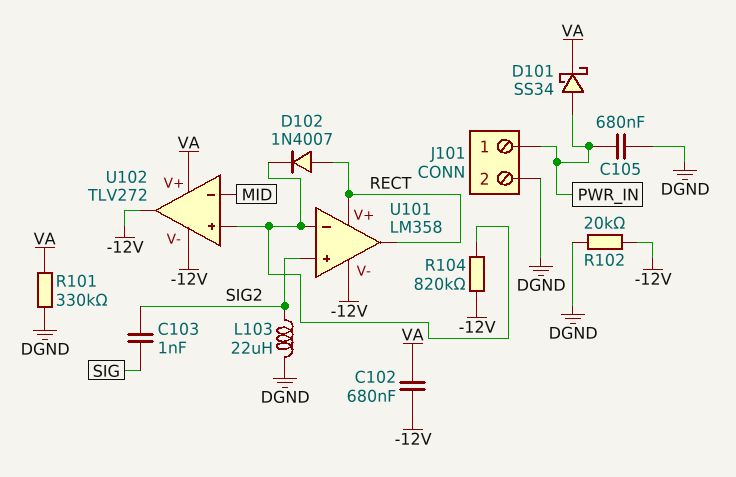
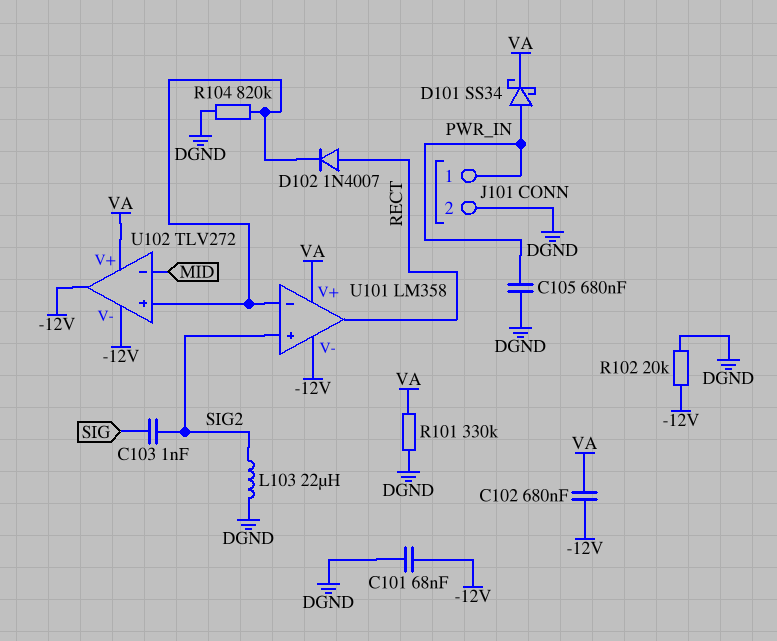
C101: none -> 68nF (-12V, DGND)
R104: 820k (-12V, U101/in-) -> 820k (DGND, U101/in-)
U101 pin V+: RECT -> VA

